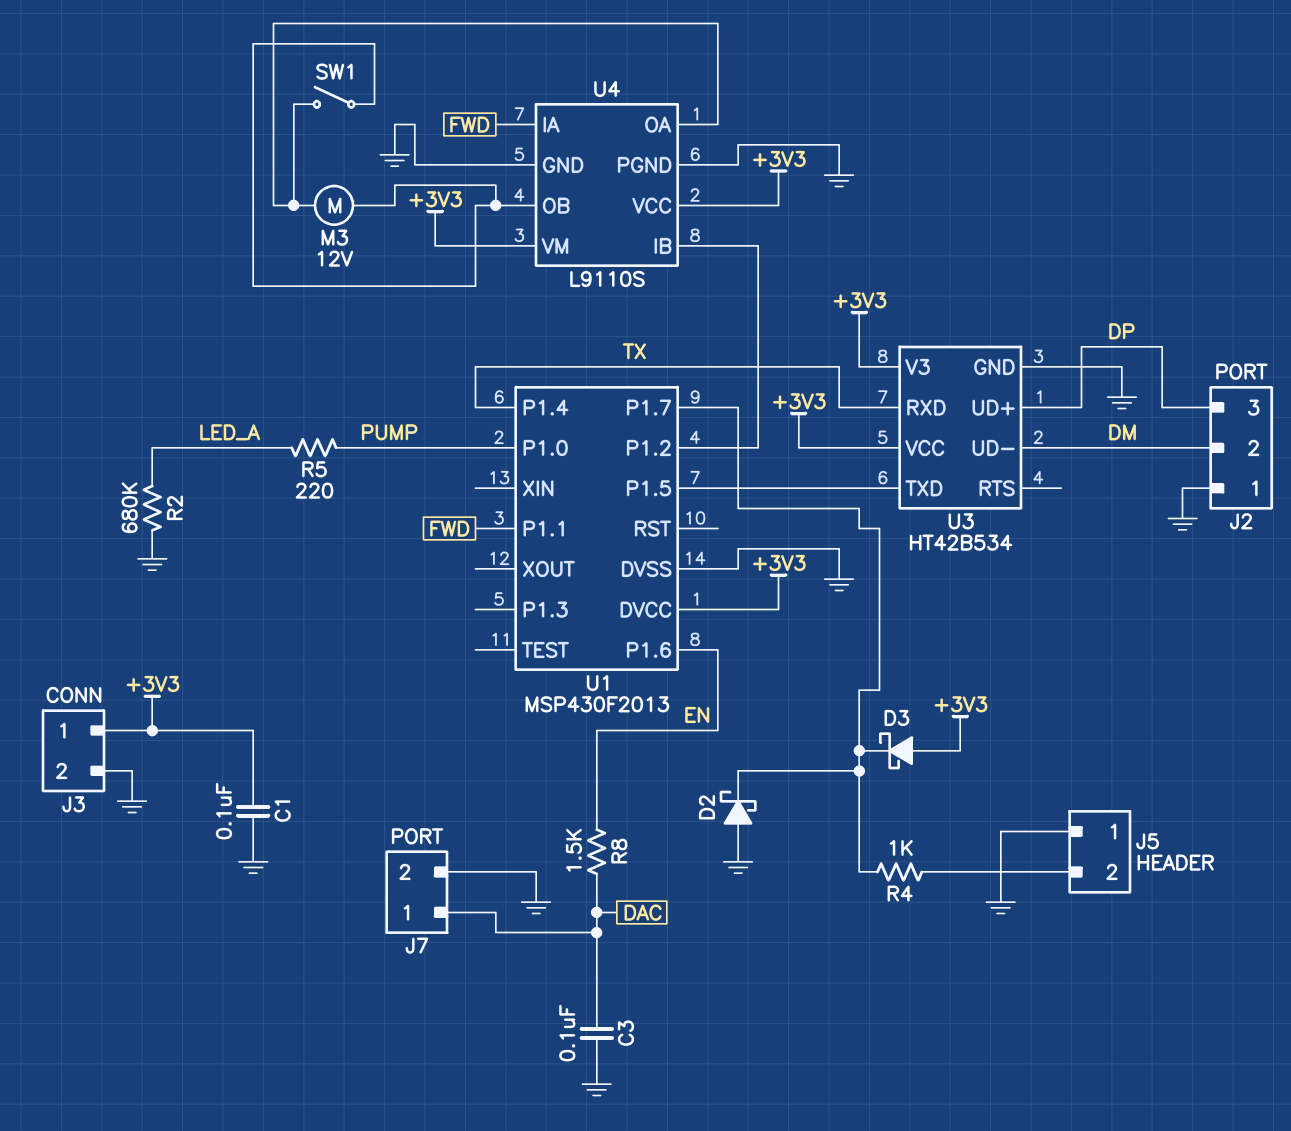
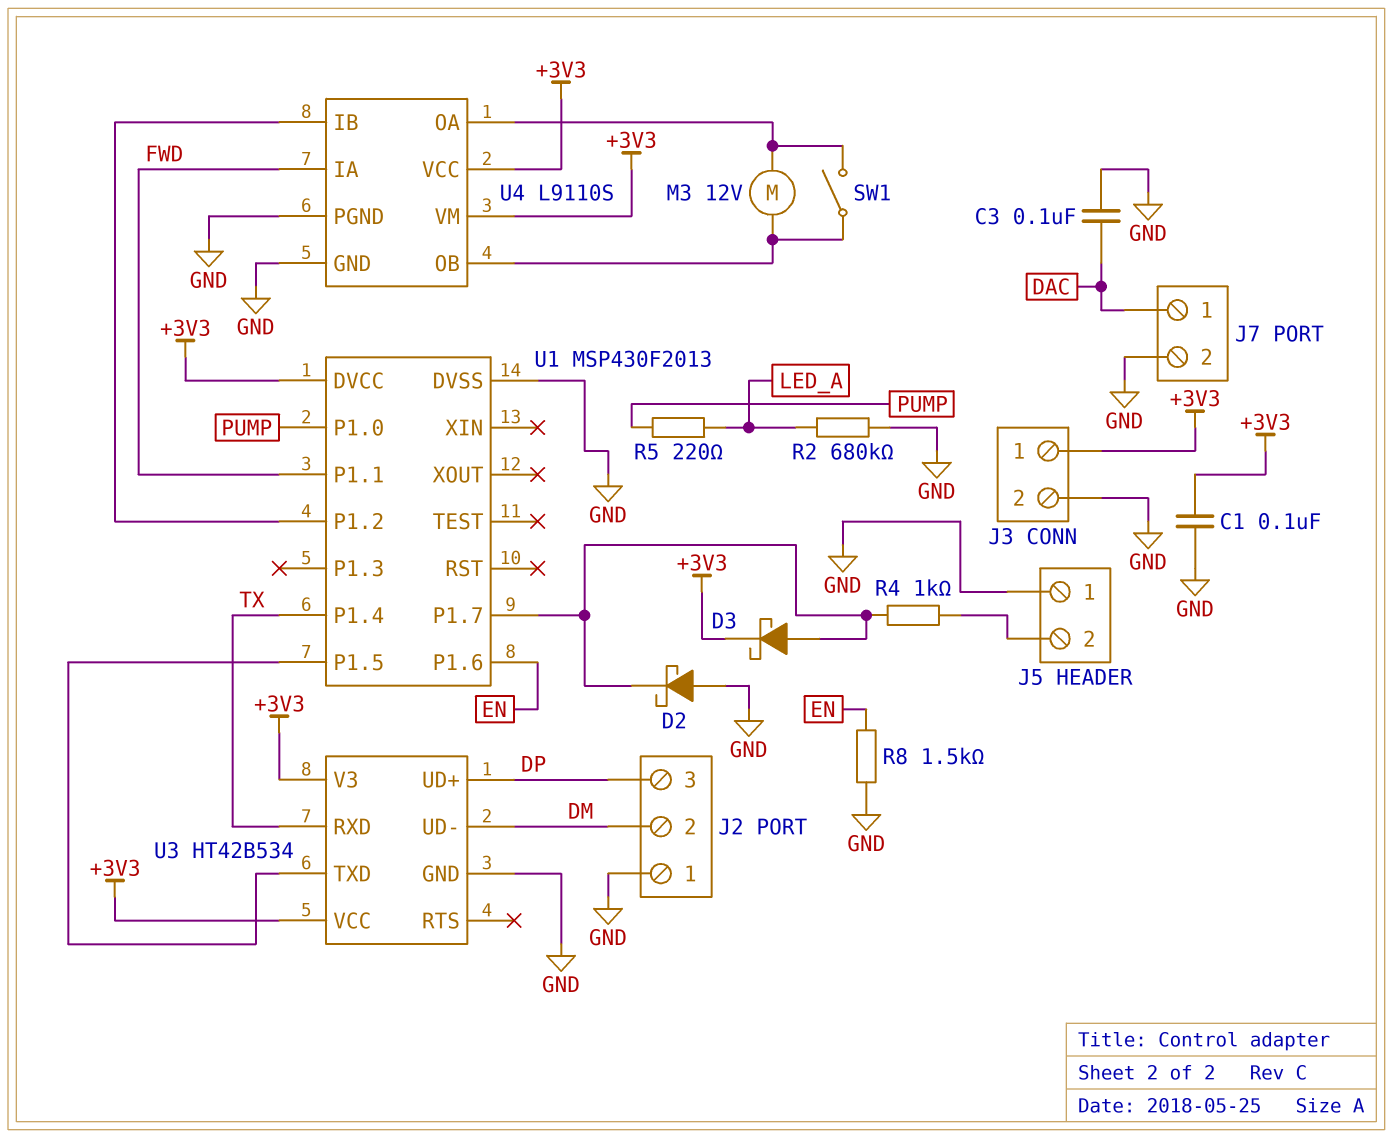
D3: schottky (A +3V3, K U1/P1.7) -> schottky (A U1/P1.7, K +3V3)
R8: 1.5k (DAC, EN) -> 1.5k (EN, GND)

